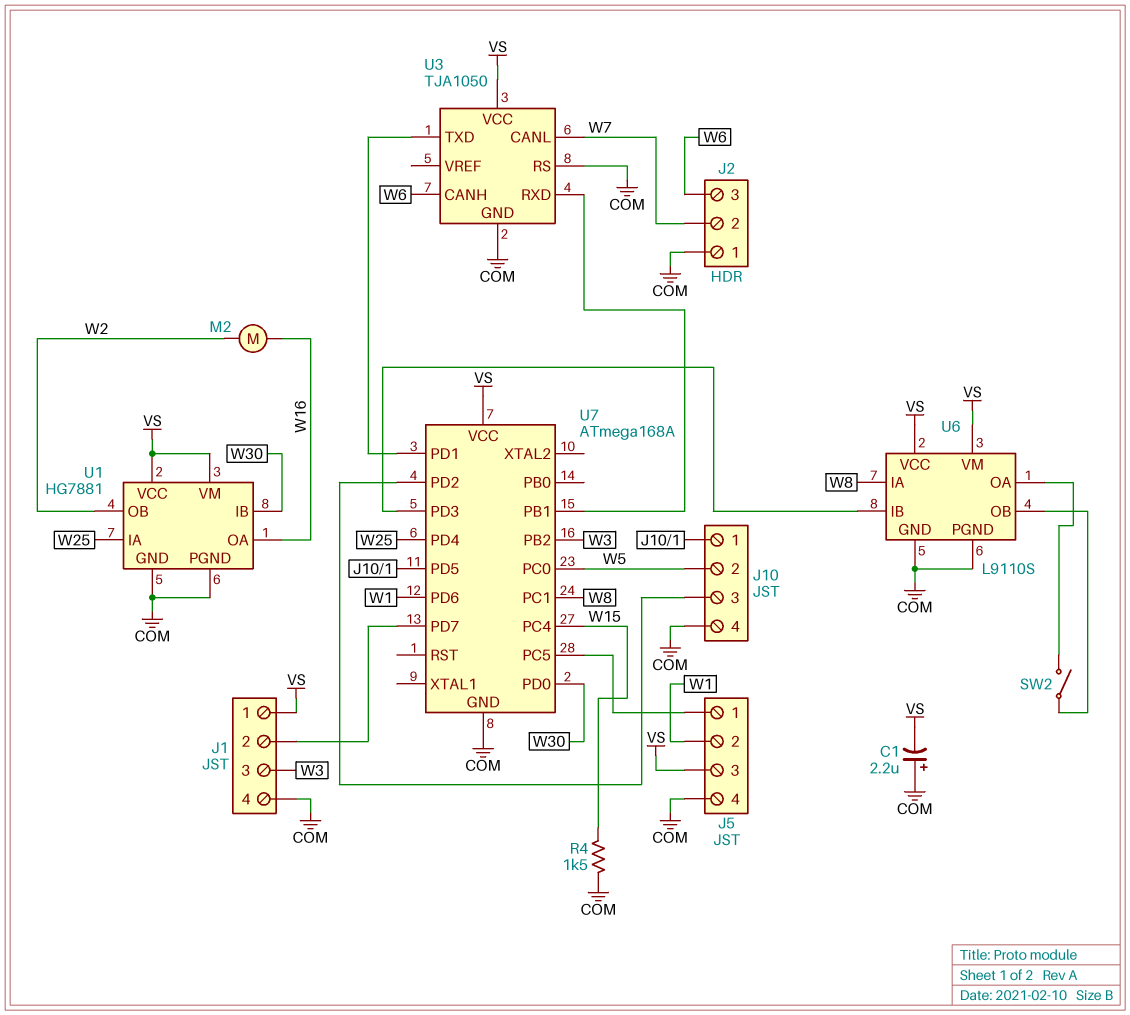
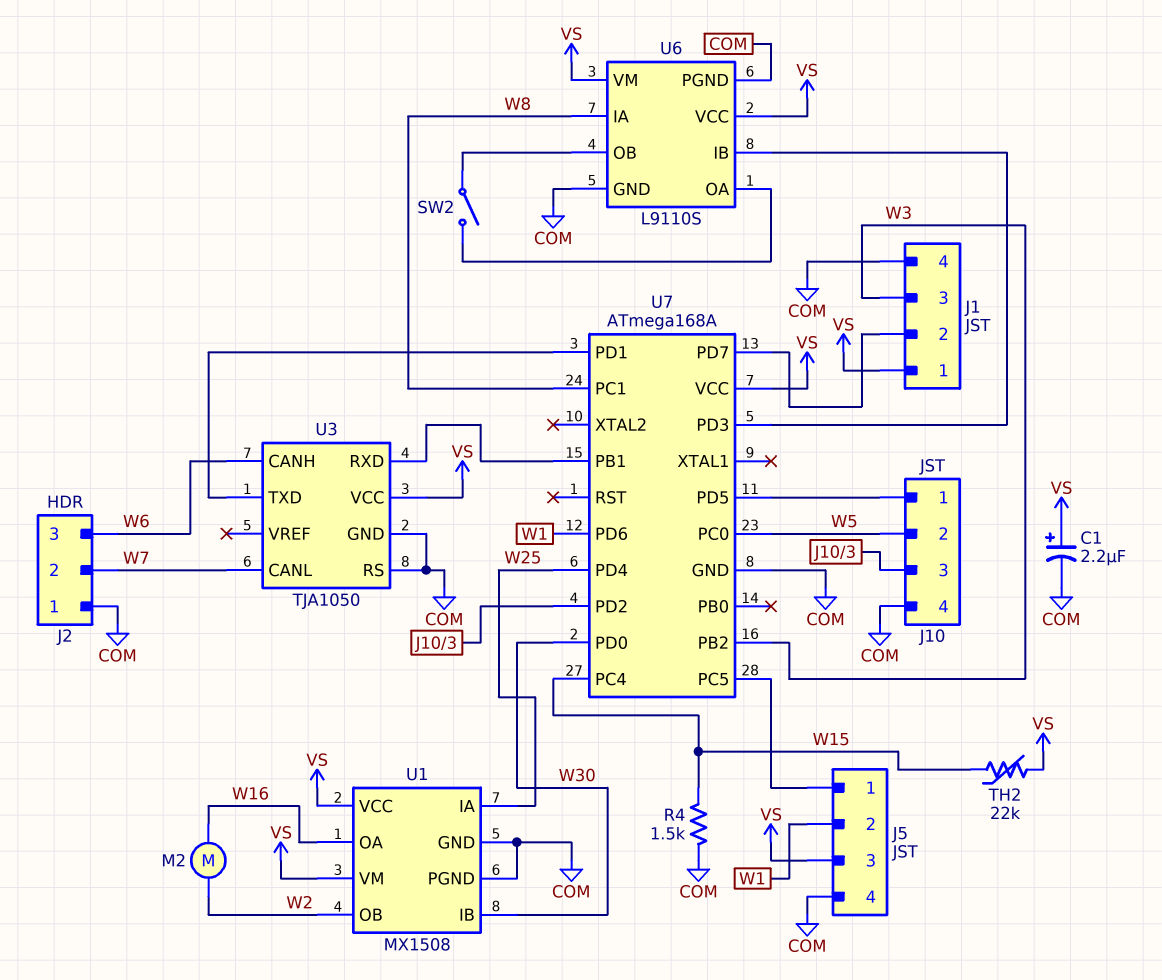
C1: 2.2uF (plus COM, minus VS) -> 2.2uF (plus VS, minus COM)
TH2: none -> 22k (VS, W15)
U1: HG7881 -> MX1508

